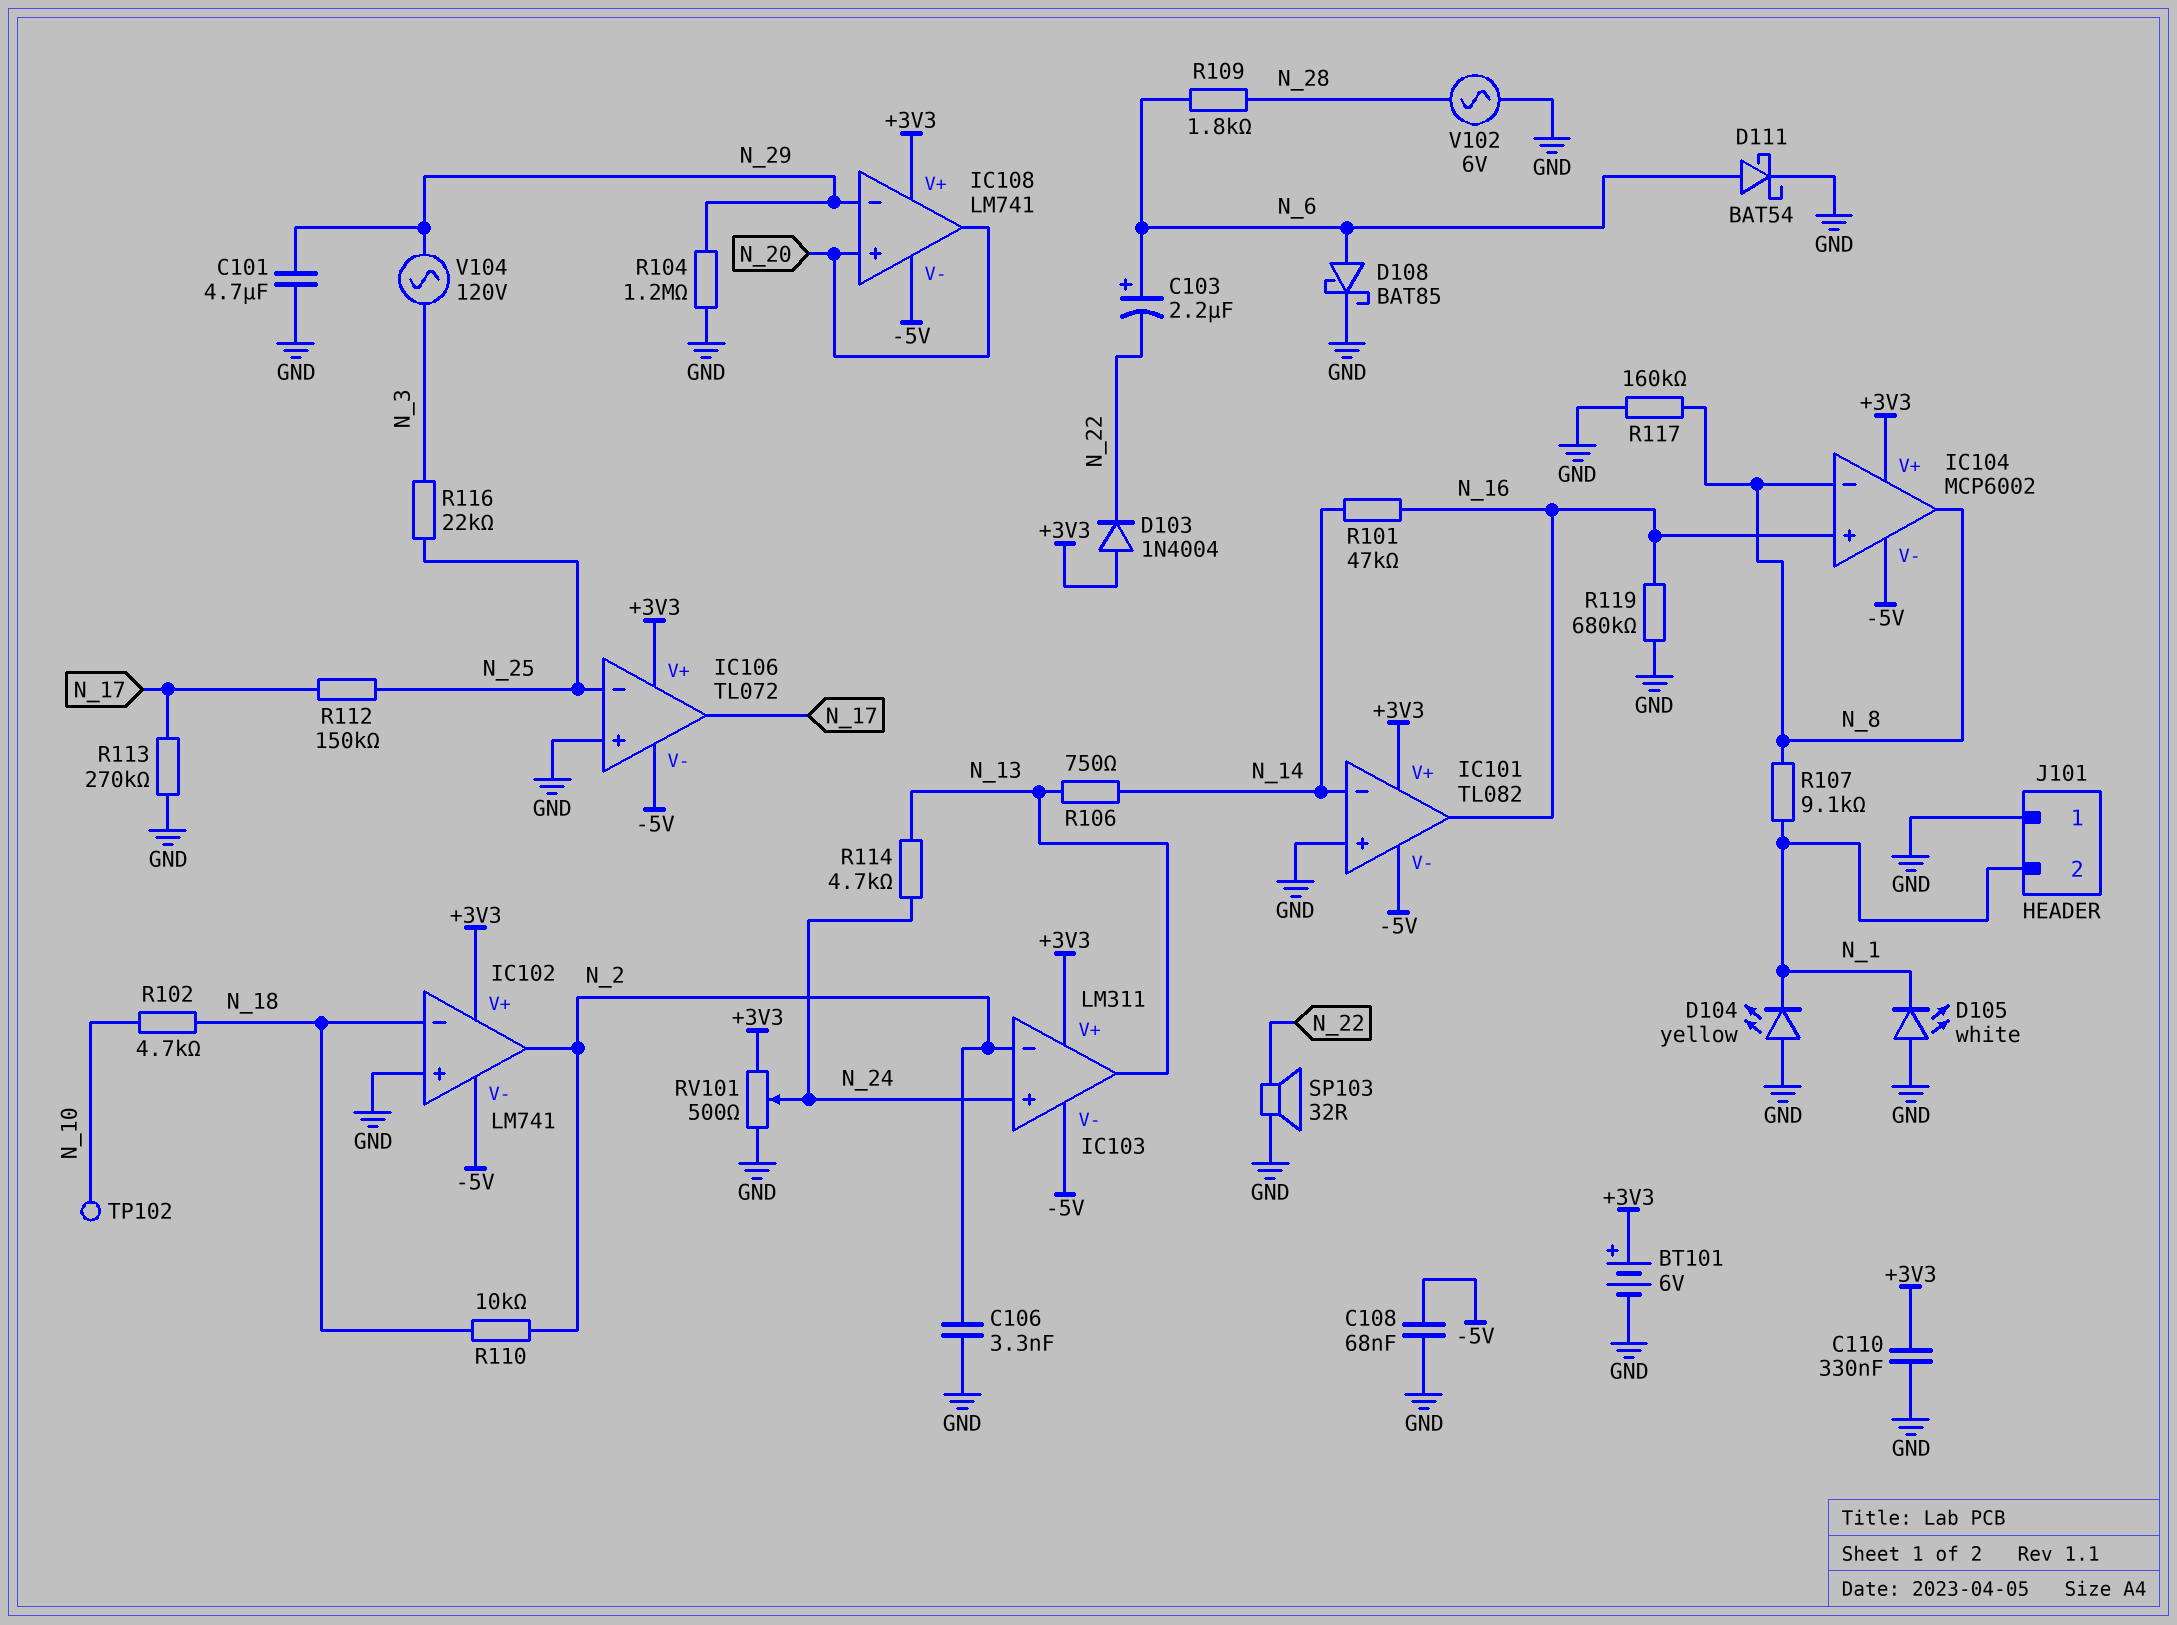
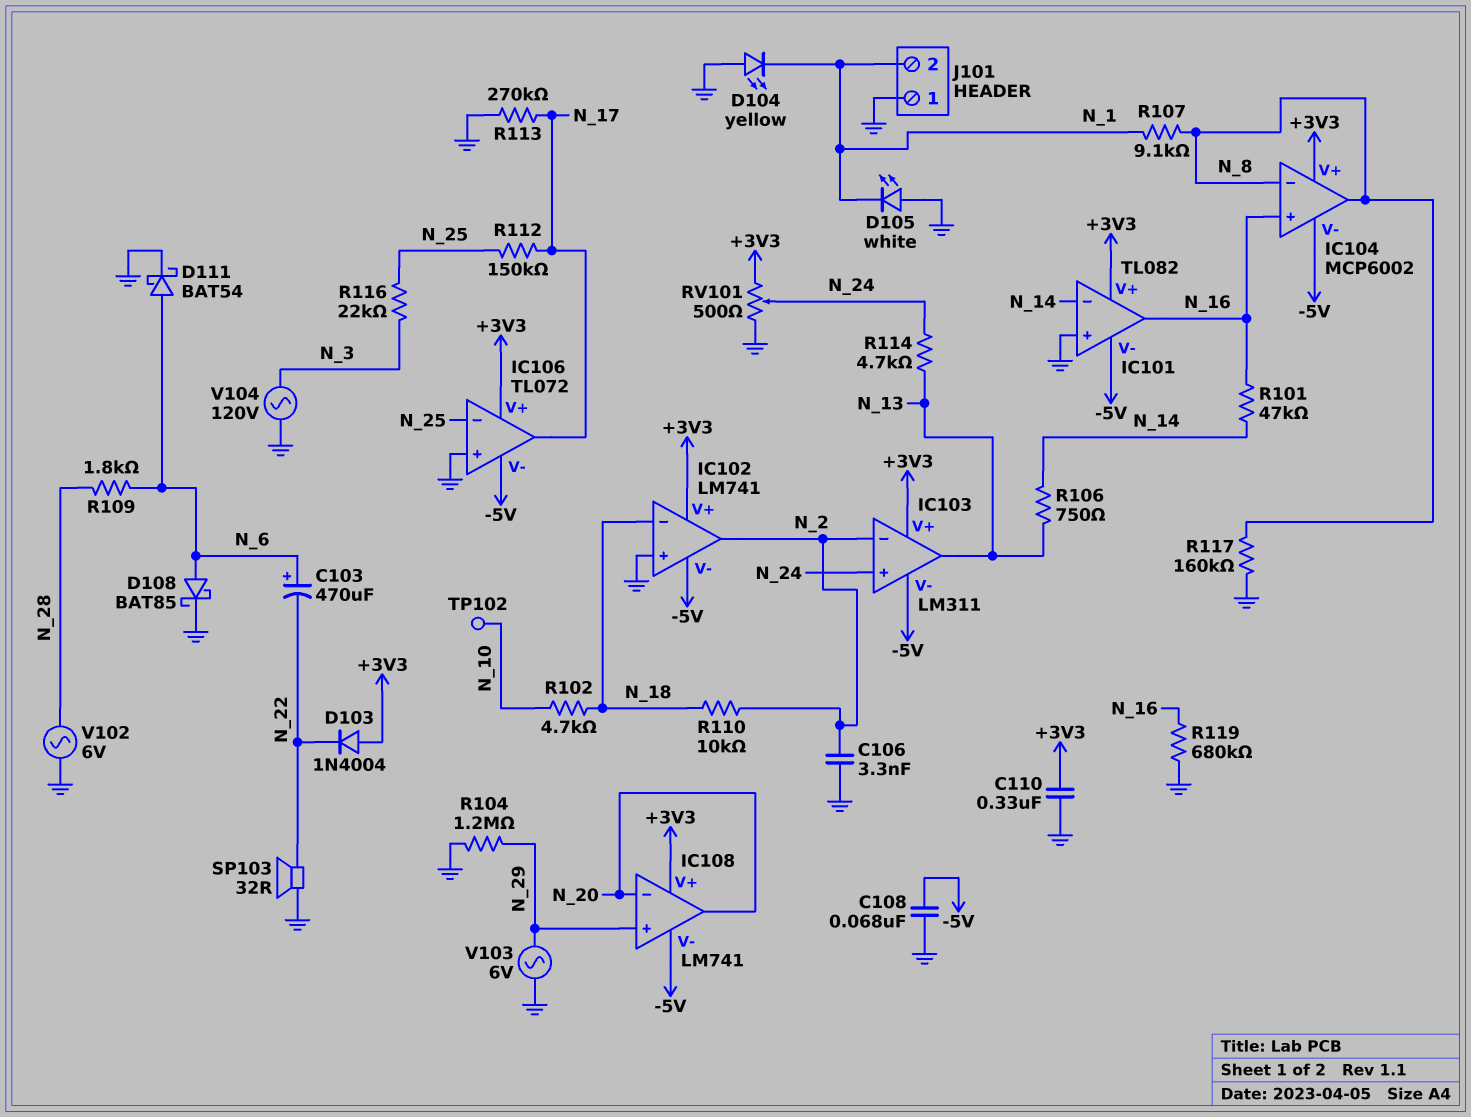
BT101: 6V (plus +3V3, minus GND) -> none
C101: 4.7uF (GND, N_29) -> none
C103: 2.2uF (plus N_6, minus N_22) -> 470uF (plus N_6, minus N_22)
IC108 pin in+: N_20 -> N_29
IC108 pin in-: N_29 -> N_20
V103: none -> AC 6V (GND, N_29)
V104: AC 120V (N_3, N_29) -> AC 120V (GND, N_3)

